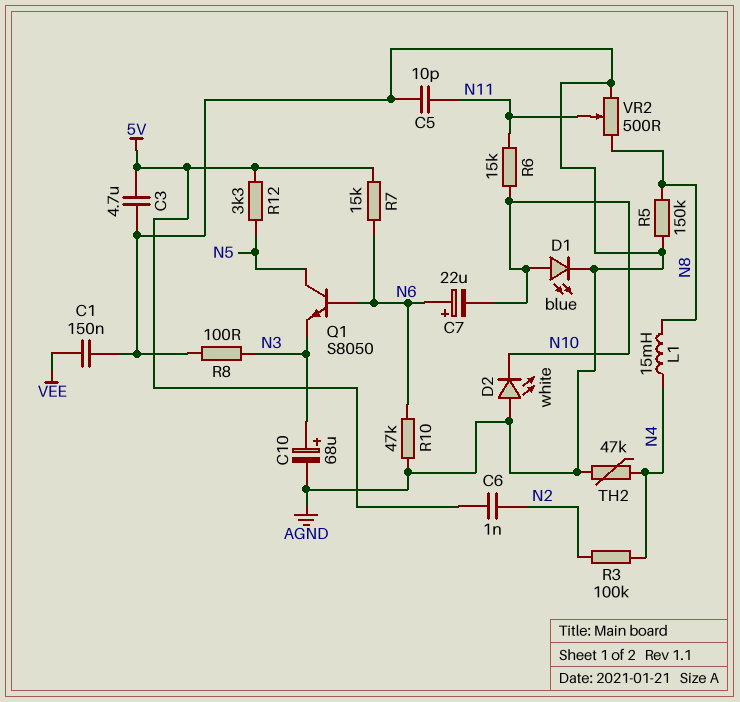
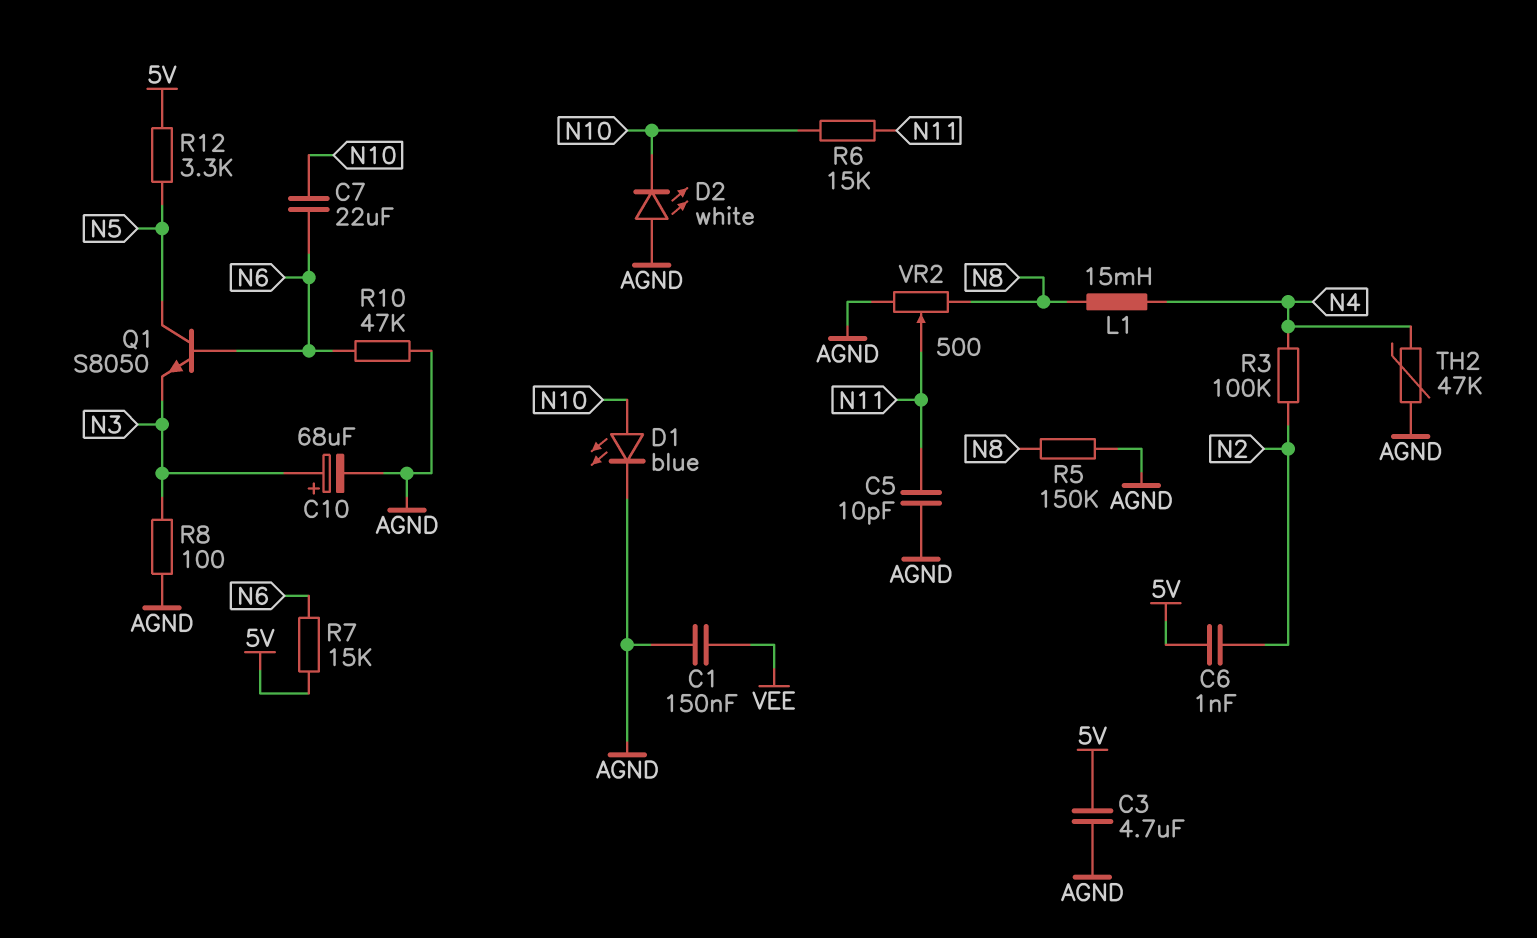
C7: 22uF (plus N6, minus N10) -> 22uF (N6, N10)

